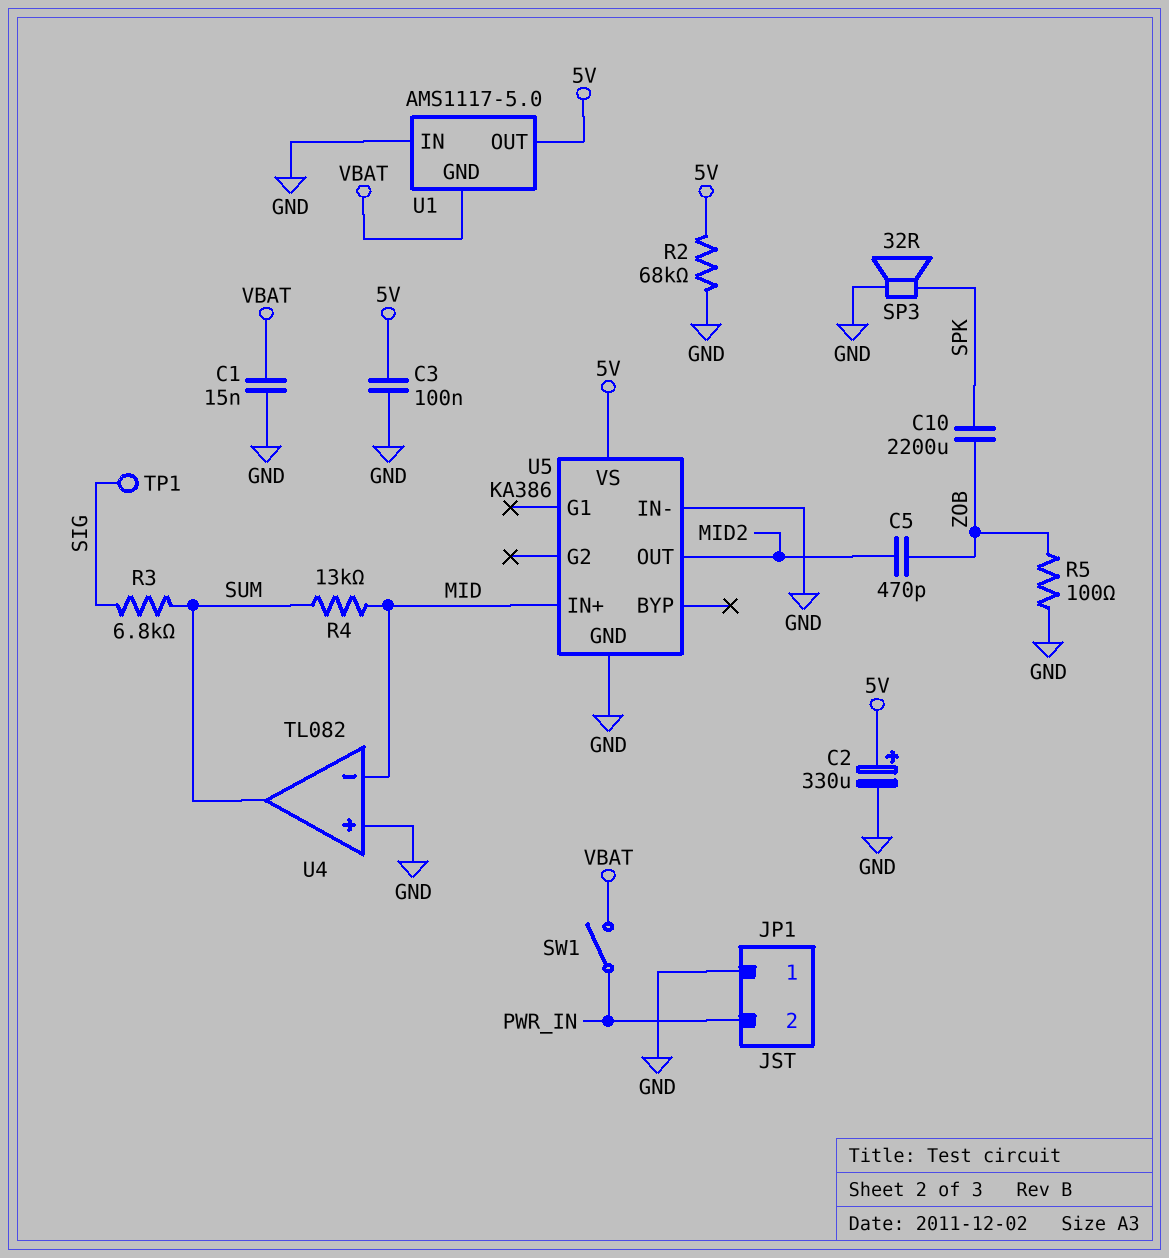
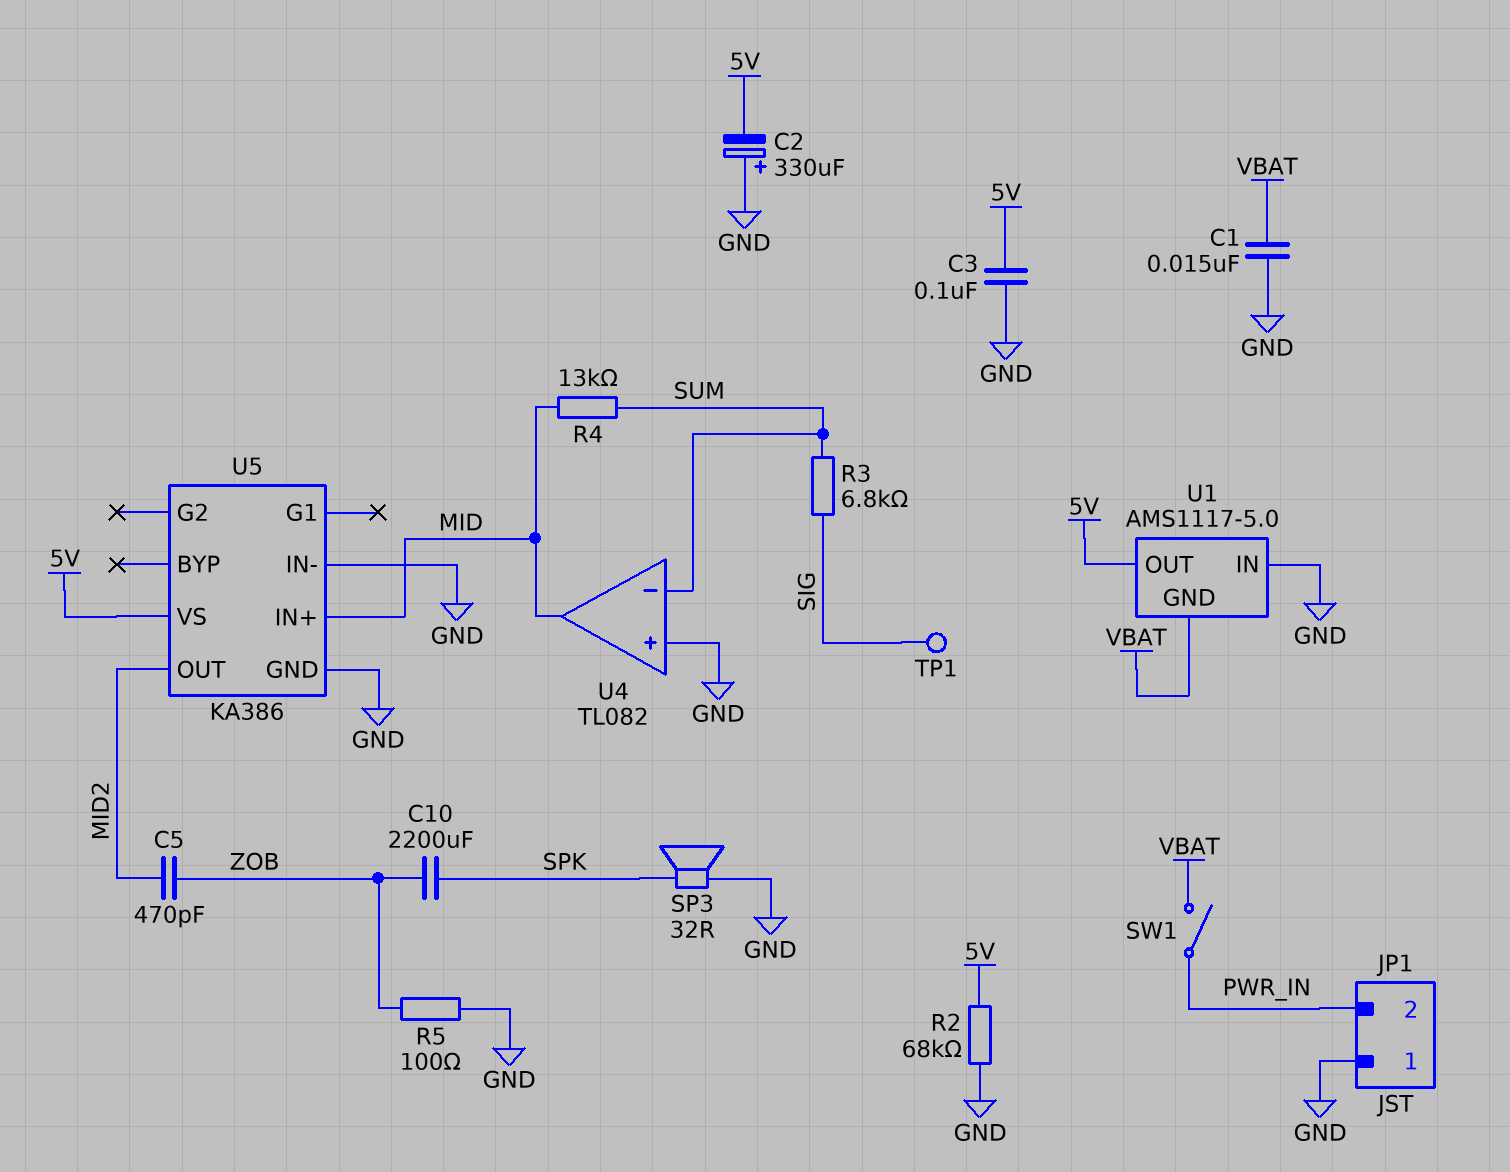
C2: 330uF (plus 5V, minus GND) -> 330uF (plus GND, minus 5V)
U4 pin in-: MID -> SUM
U4 pin out: SUM -> MID

